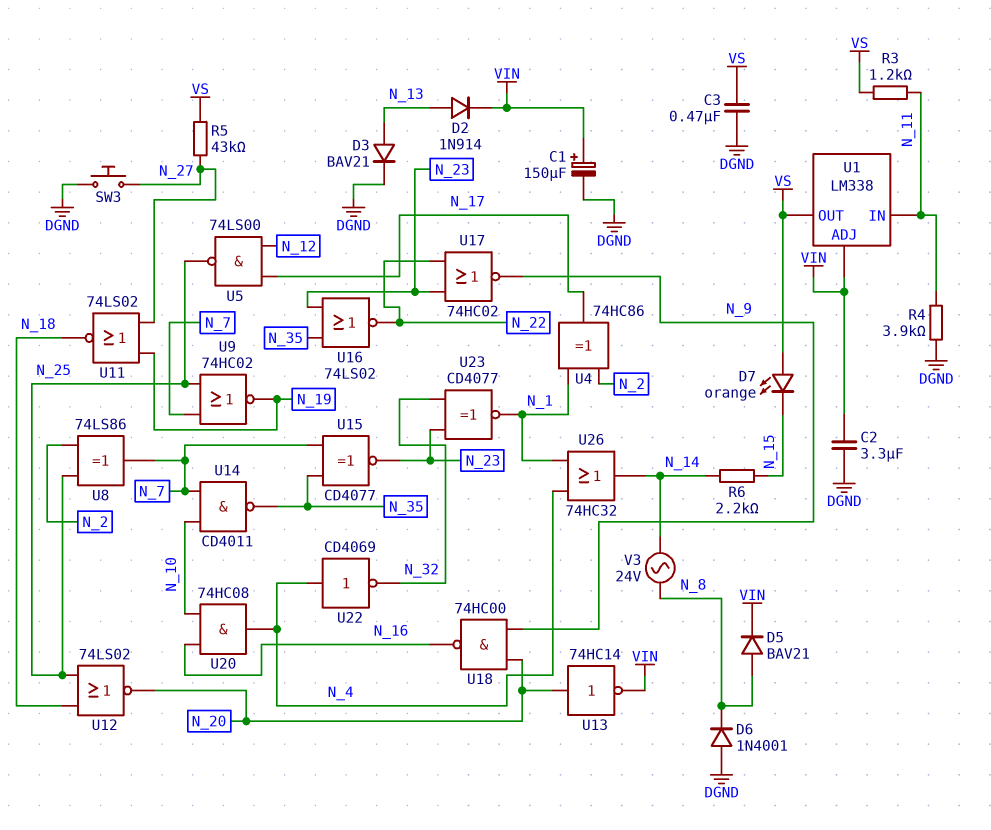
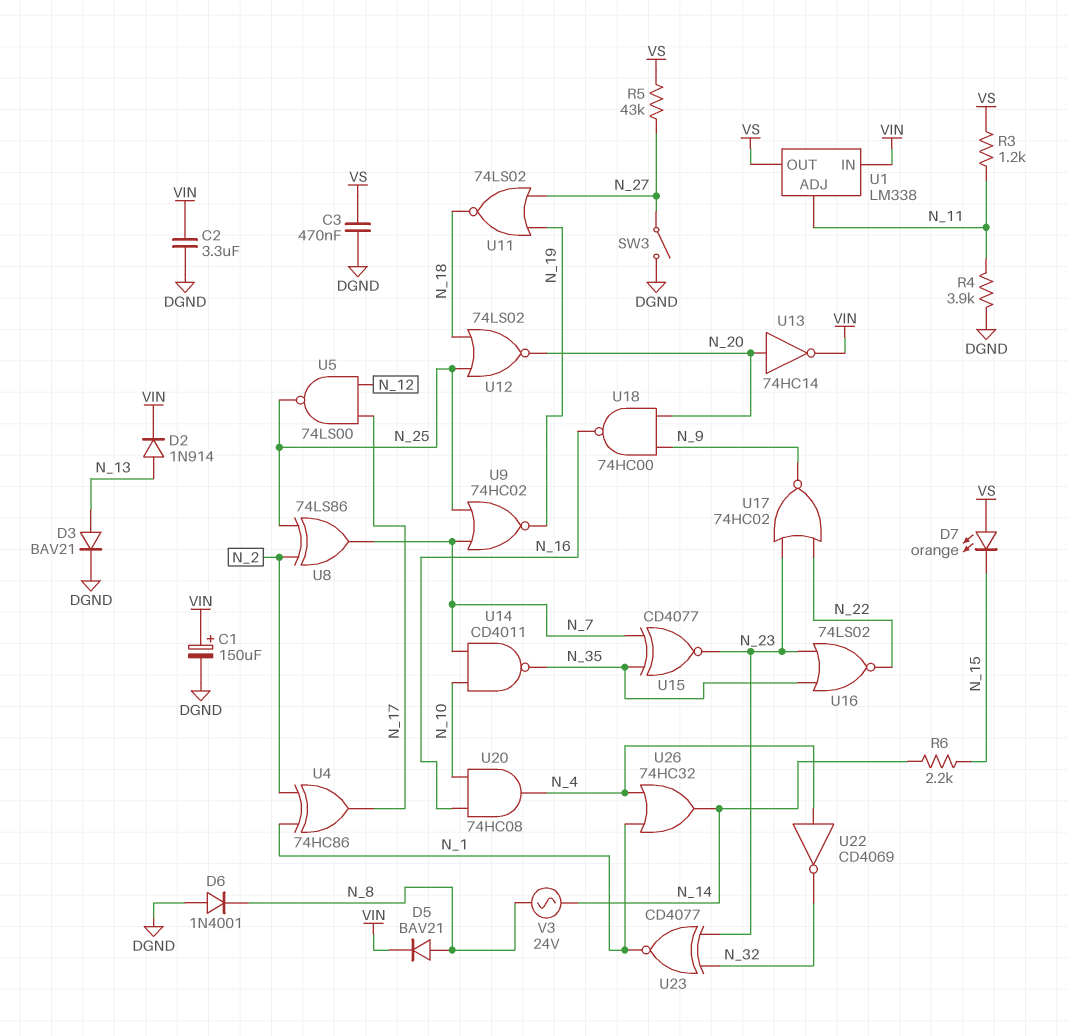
SW3: button (DGND, N_27) -> switch (DGND, N_27)
U1 pin ADJ: VIN -> N_11
U1 pin IN: N_11 -> VIN

